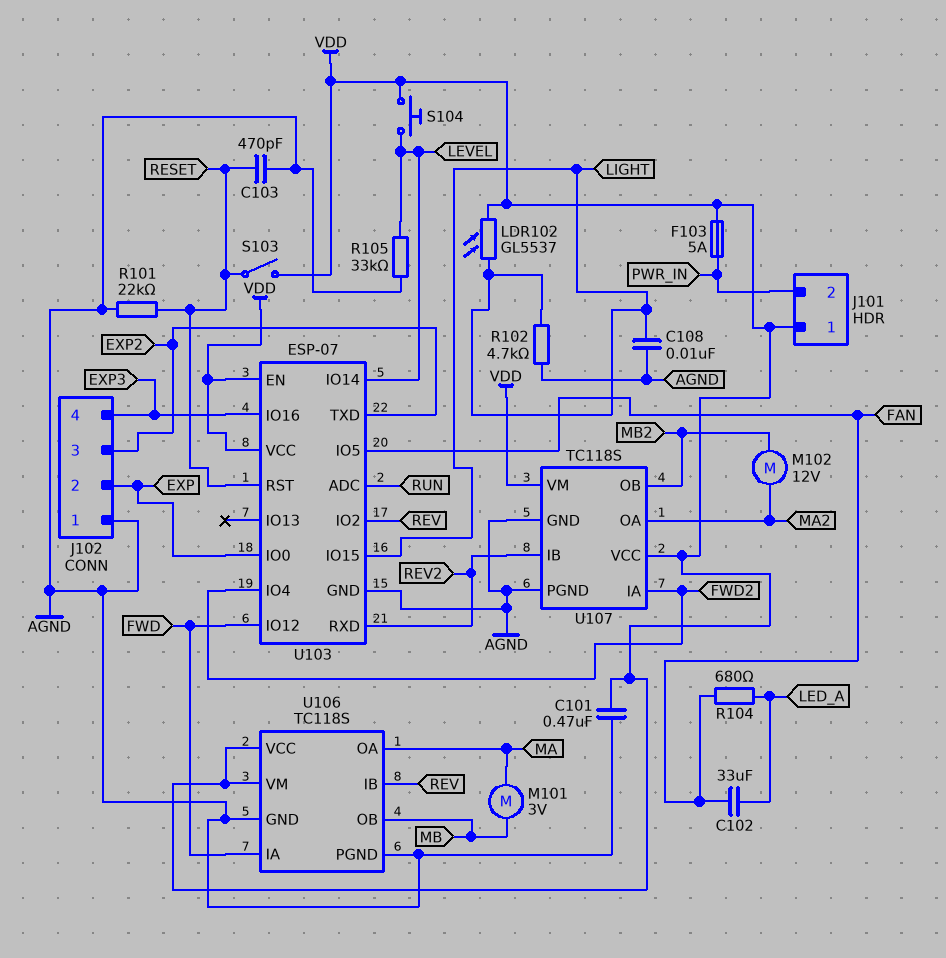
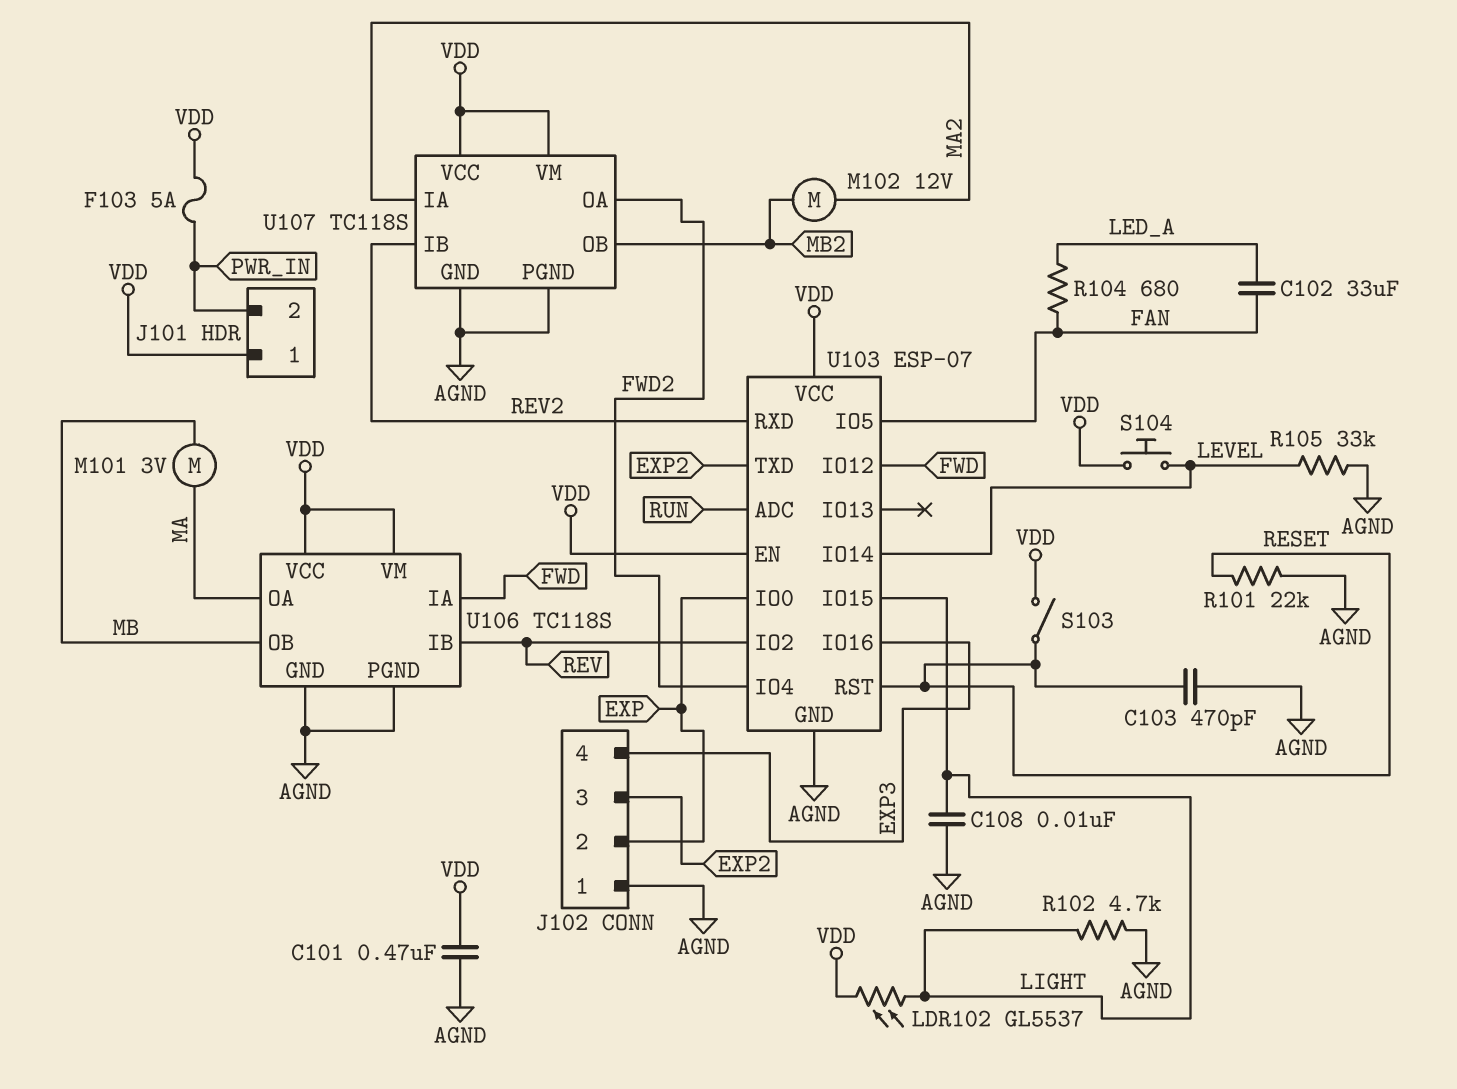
U107 pin IA: FWD2 -> MA2
U107 pin OA: MA2 -> FWD2

